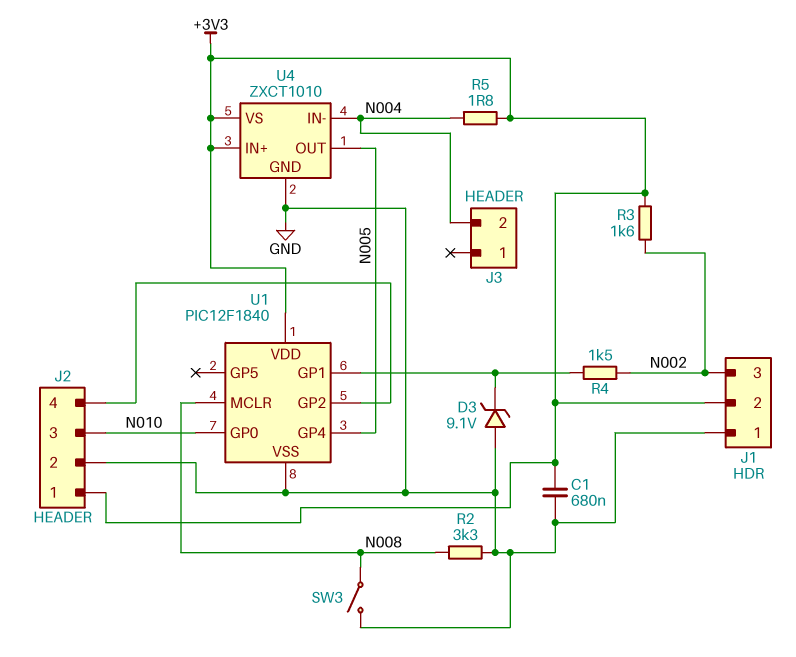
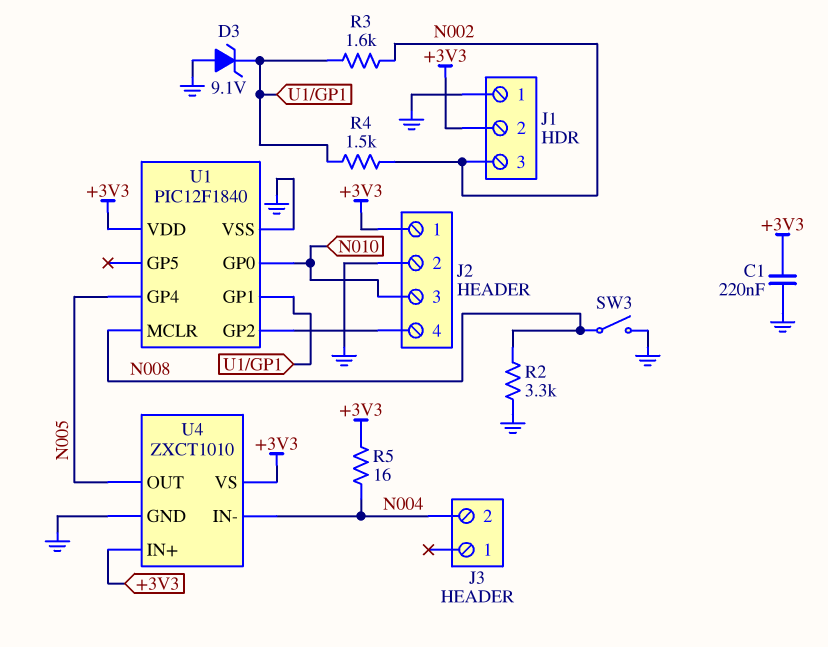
C1: 680nF (+3V3, GND) -> 220nF (+3V3, GND)
R3: 1.6k (+3V3, N002) -> 1.6k (N002, U1/GP1)
R5: 1.8 (+3V3, N004) -> 16 (+3V3, N004)

